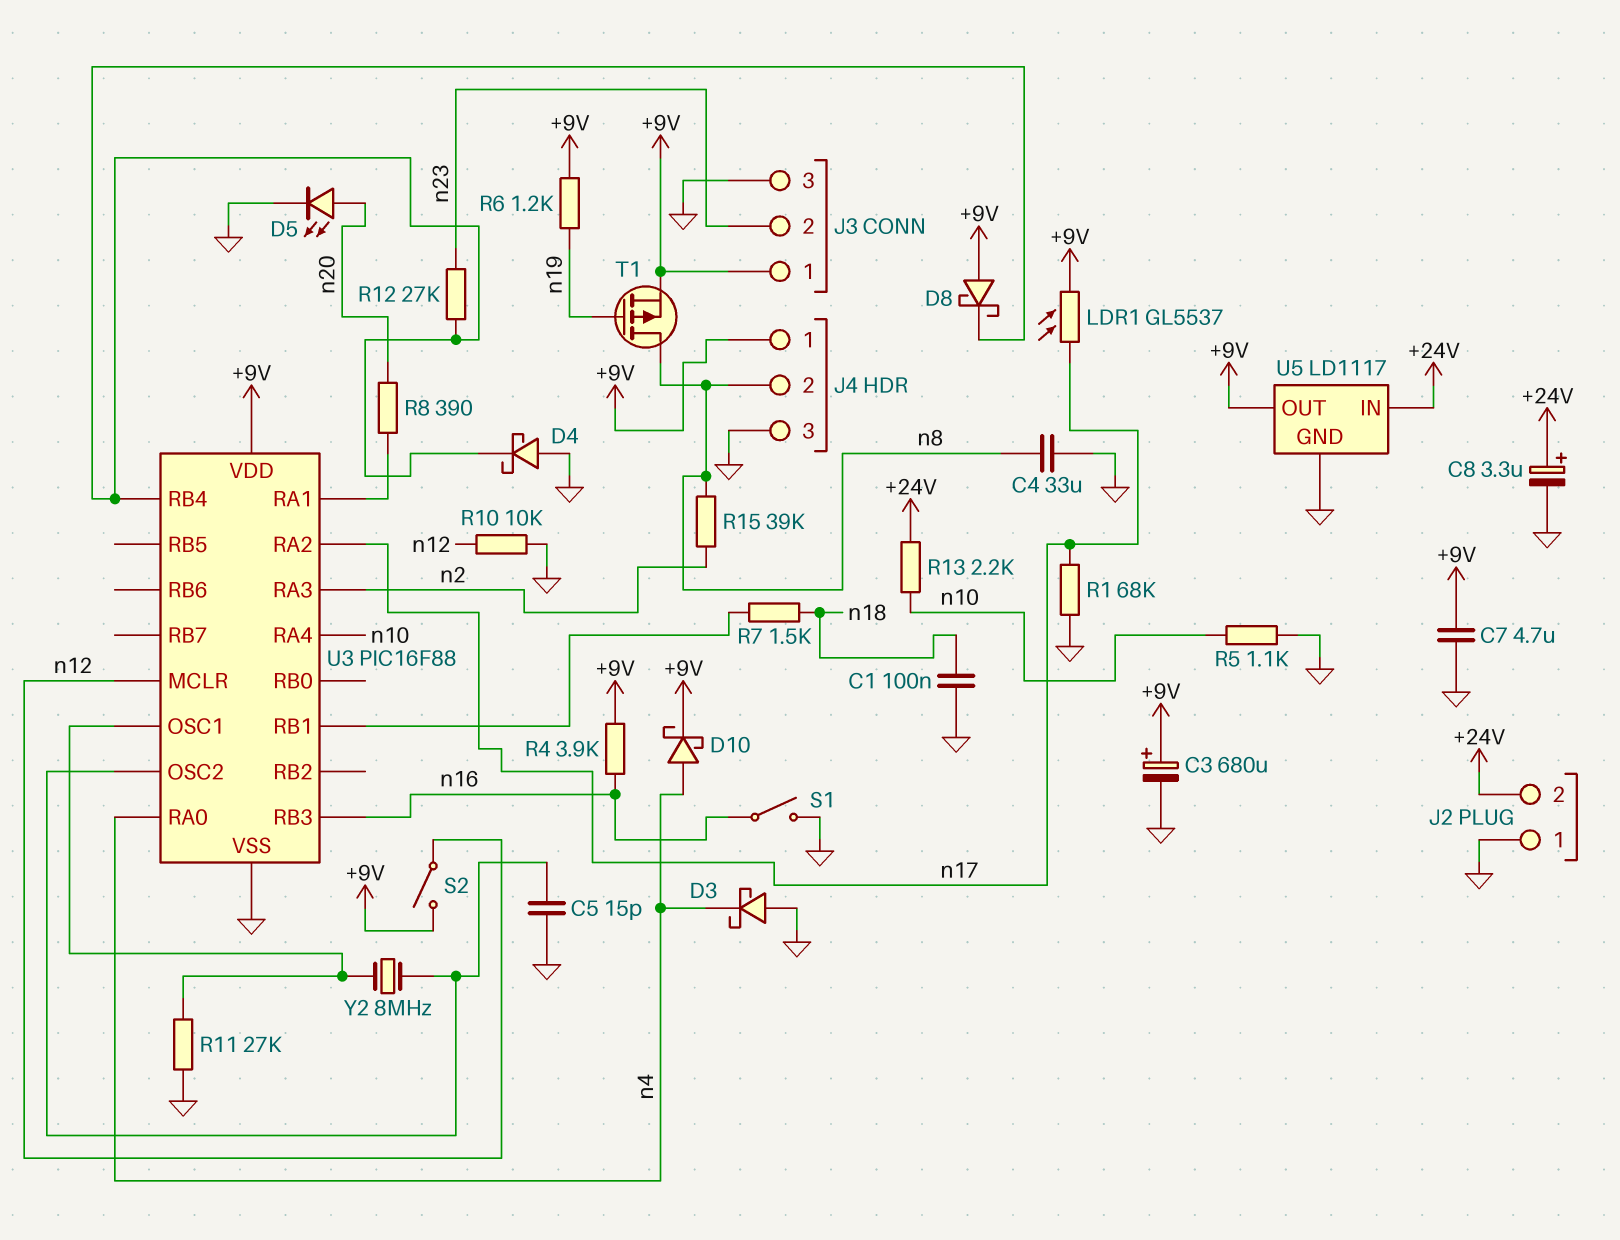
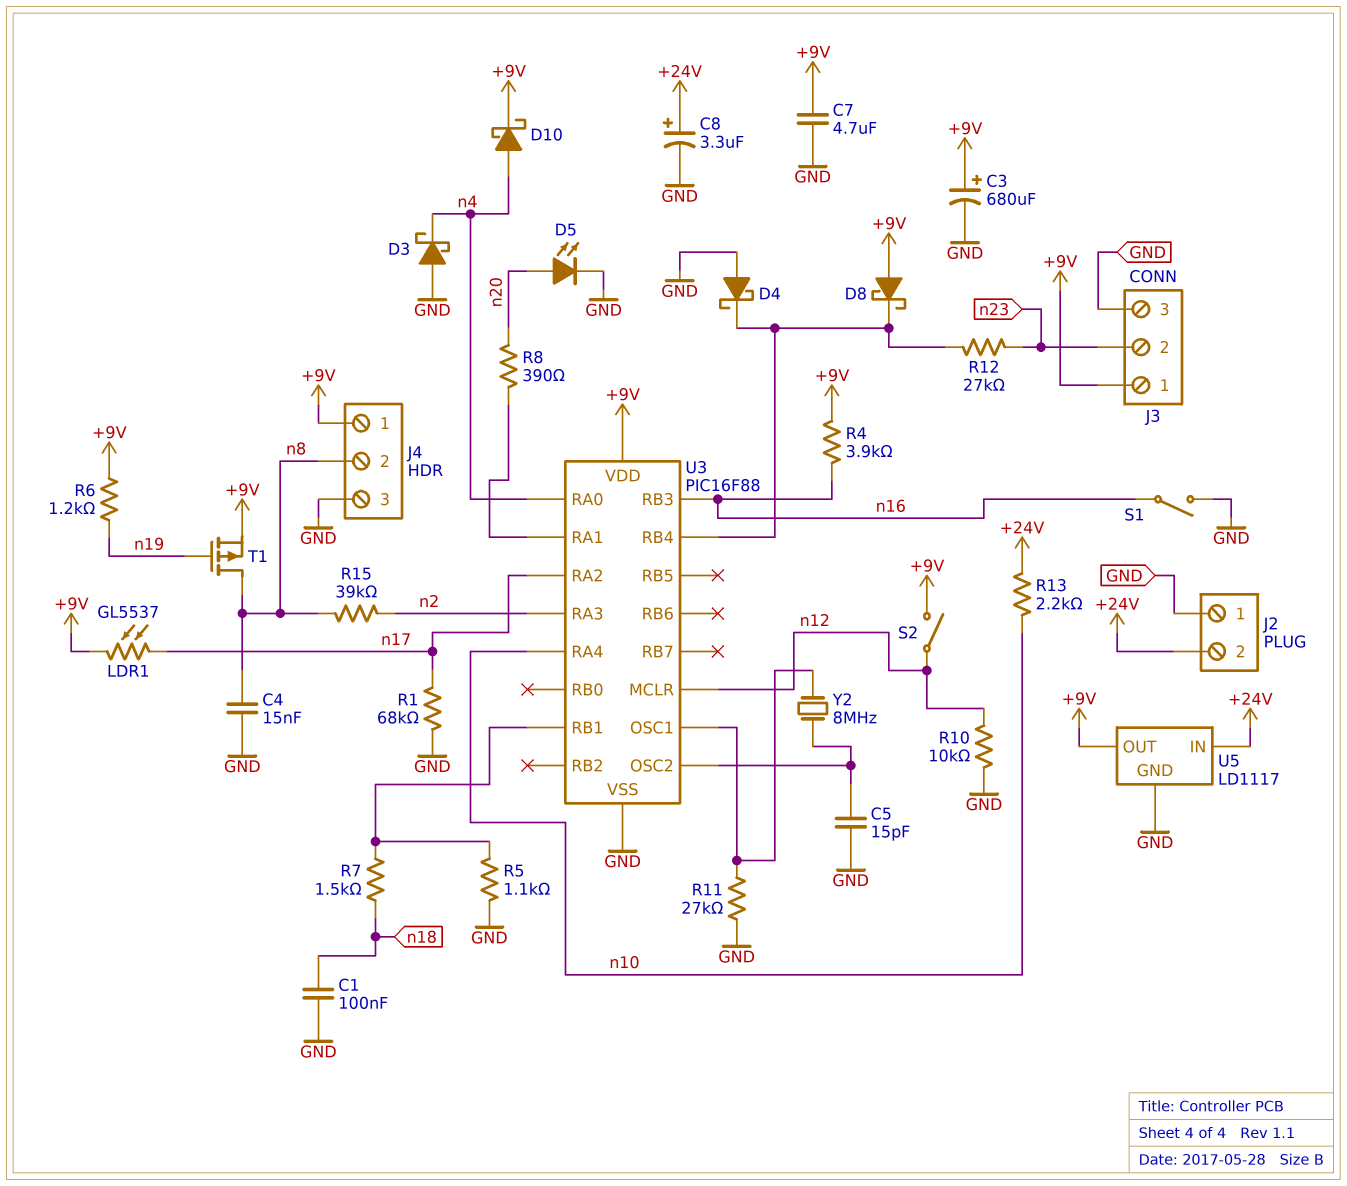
C4: 33uF (GND, n8) -> 15nF (GND, n8)
R5: 1.1k (GND, n10) -> 1.1k (GND, U3/RB1)

